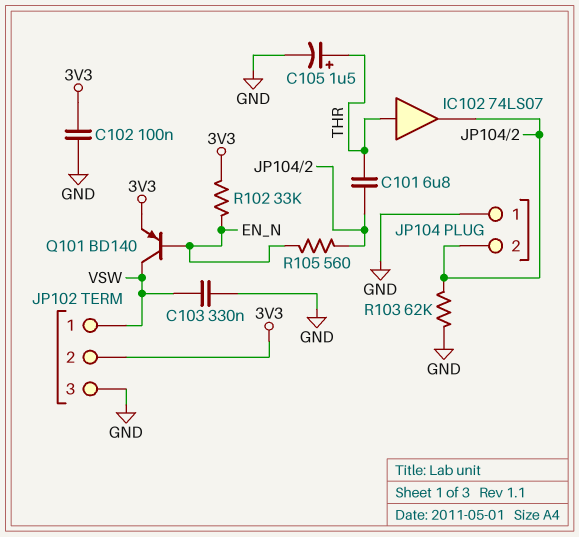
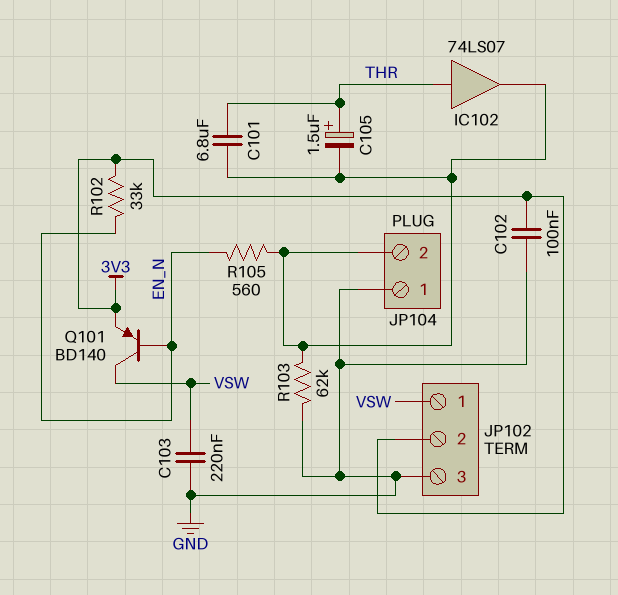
C103: 330nF (GND, VSW) -> 220nF (GND, VSW)
C105: 1.5uF (plus THR, minus GND) -> 1.5uF (plus THR, minus JP104/2)

